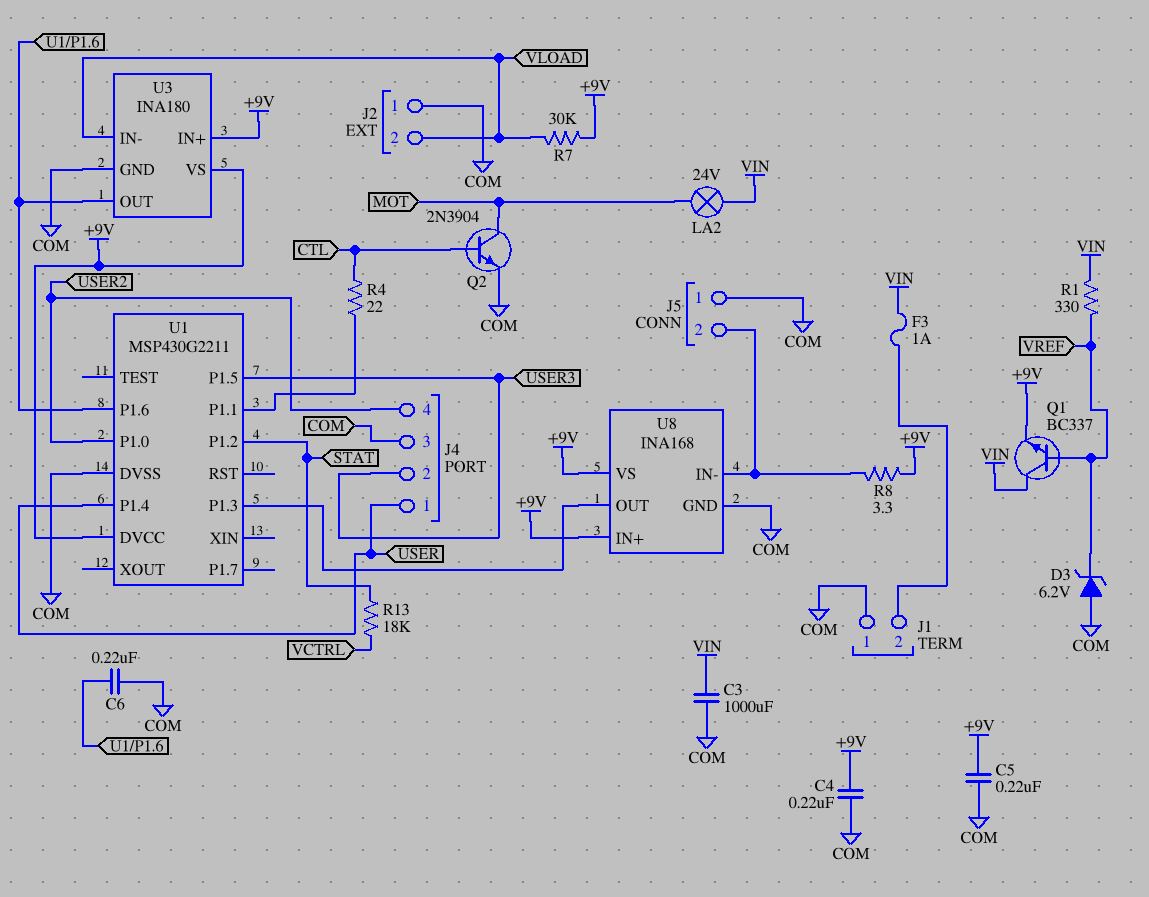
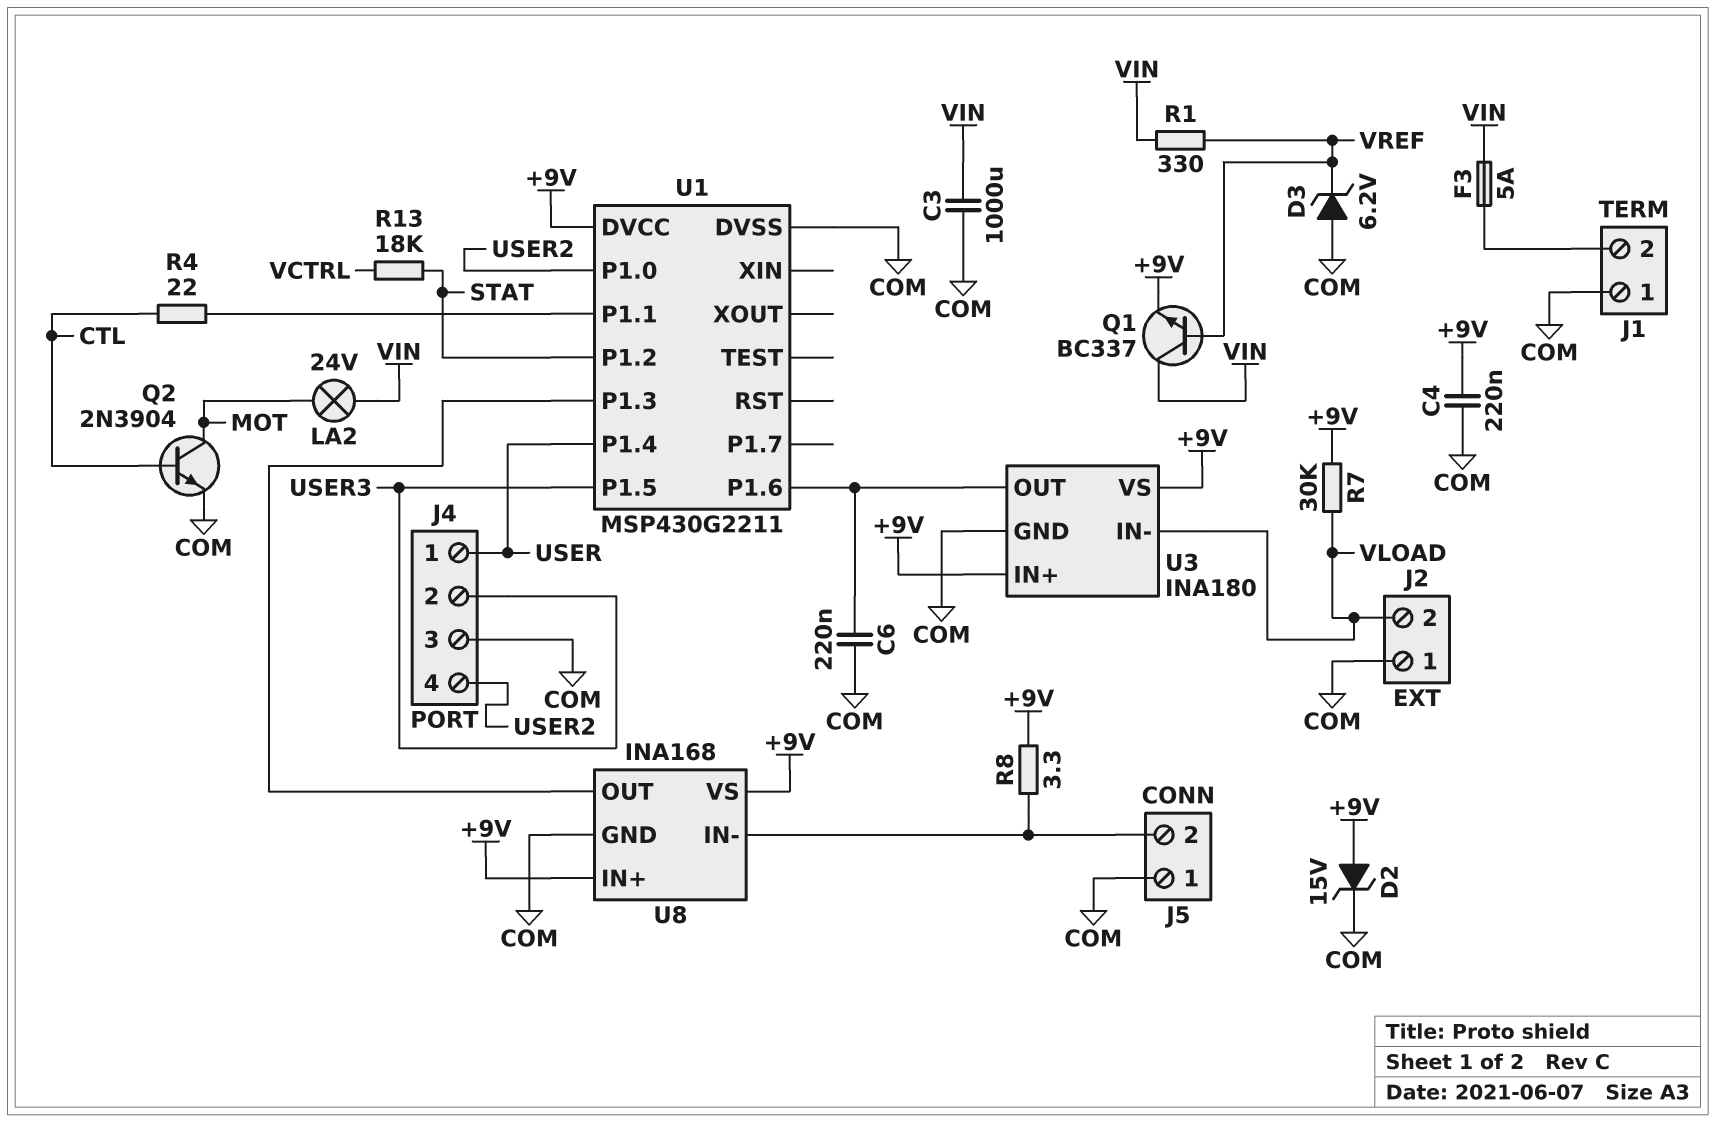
C5: 220nF (+9V, COM) -> none
D2: none -> zener 15V (A +9V, K COM)
F3: 1A (J1/2, VIN) -> 5A (J1/2, VIN)

